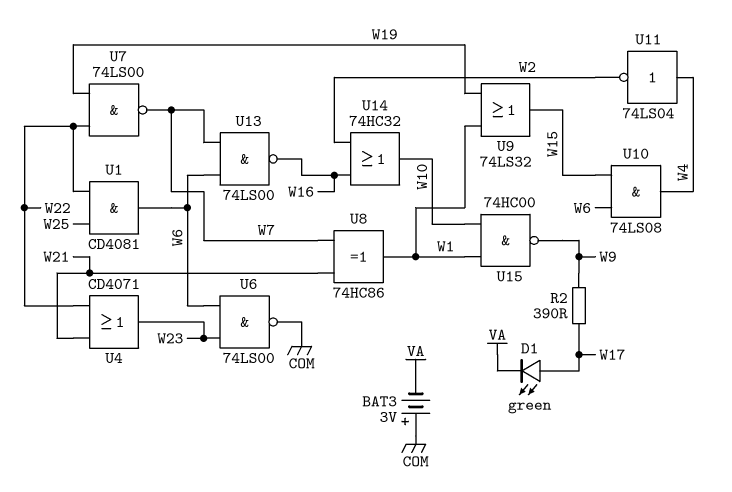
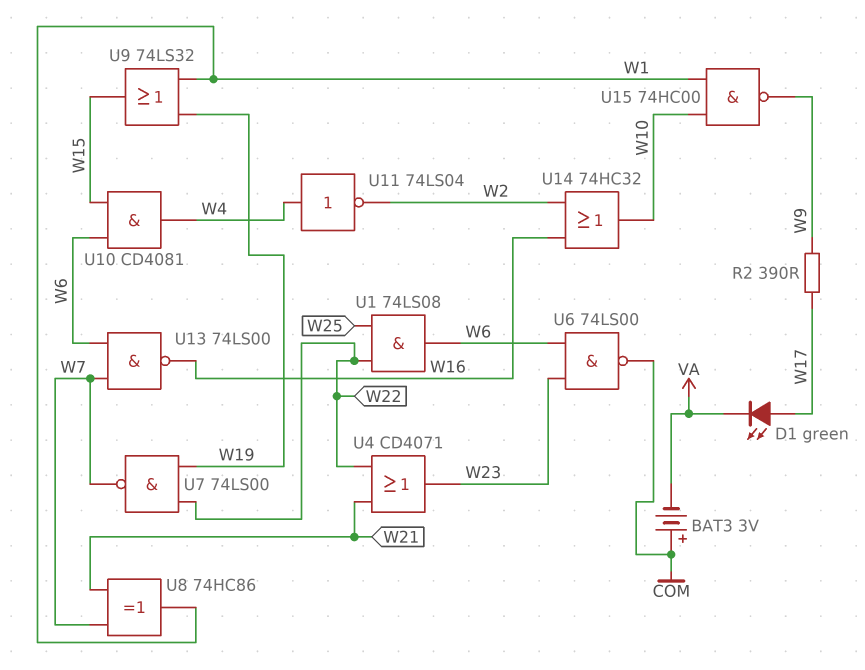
U1: AND CD4081 (in W22, in W25, out W6) -> AND 74LS08 (in W22, in W25, out W6)
U10: AND 74LS08 (in W6, in W15, out W4) -> AND CD4081 (in W6, in W15, out W4)

